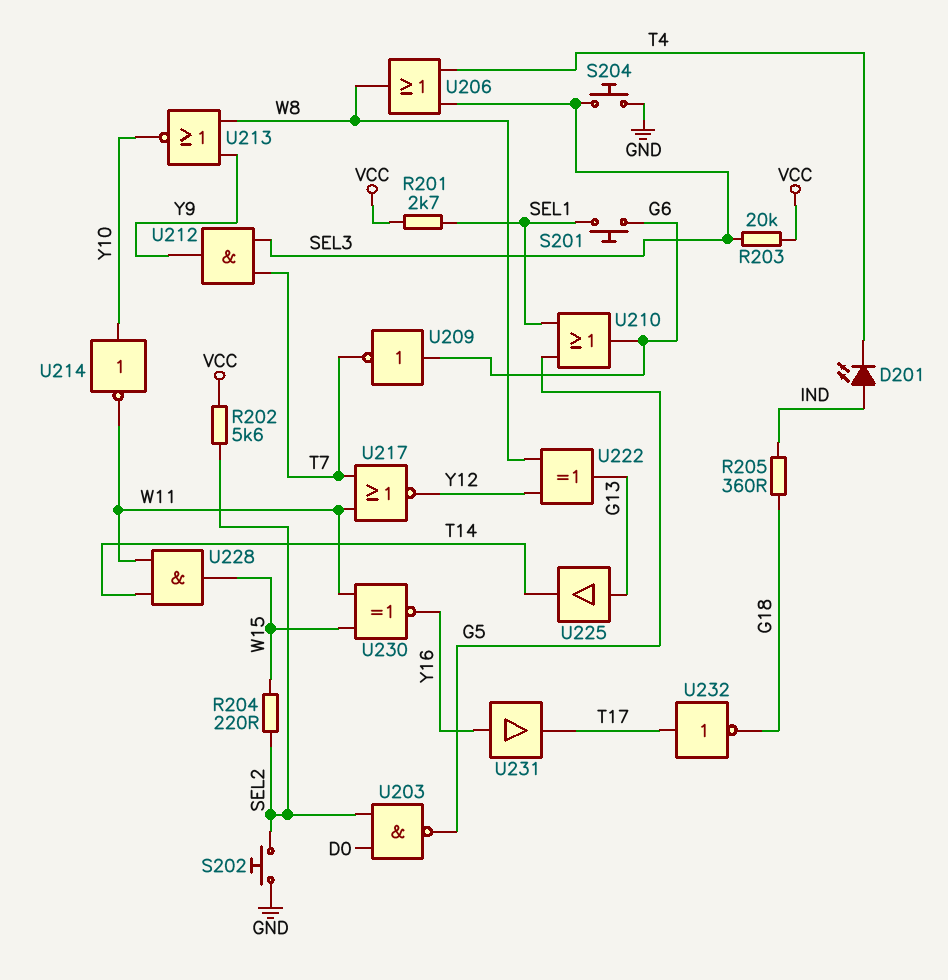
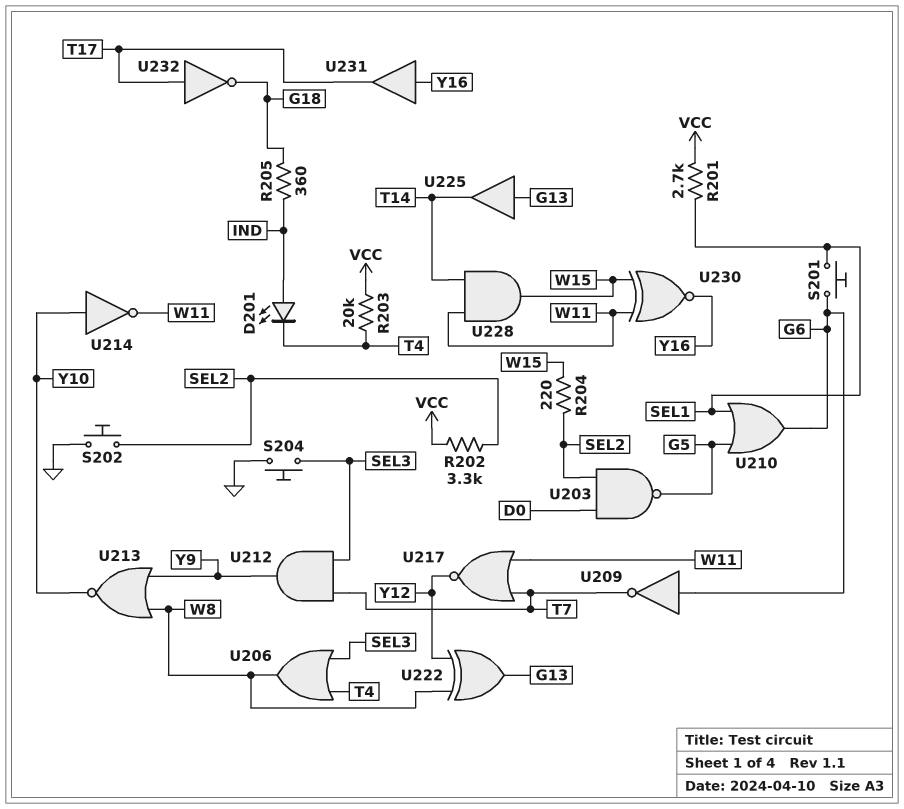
R202: 5.6k (SEL2, VCC) -> 3.3k (SEL2, VCC)
R203: 20k (SEL3, VCC) -> 20k (T4, VCC)

